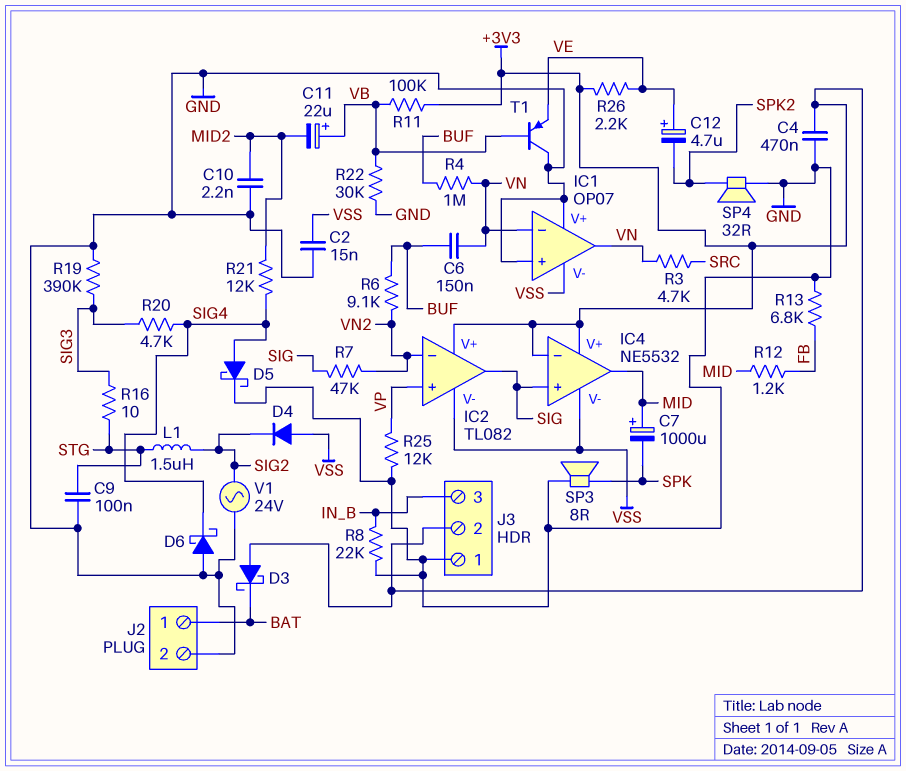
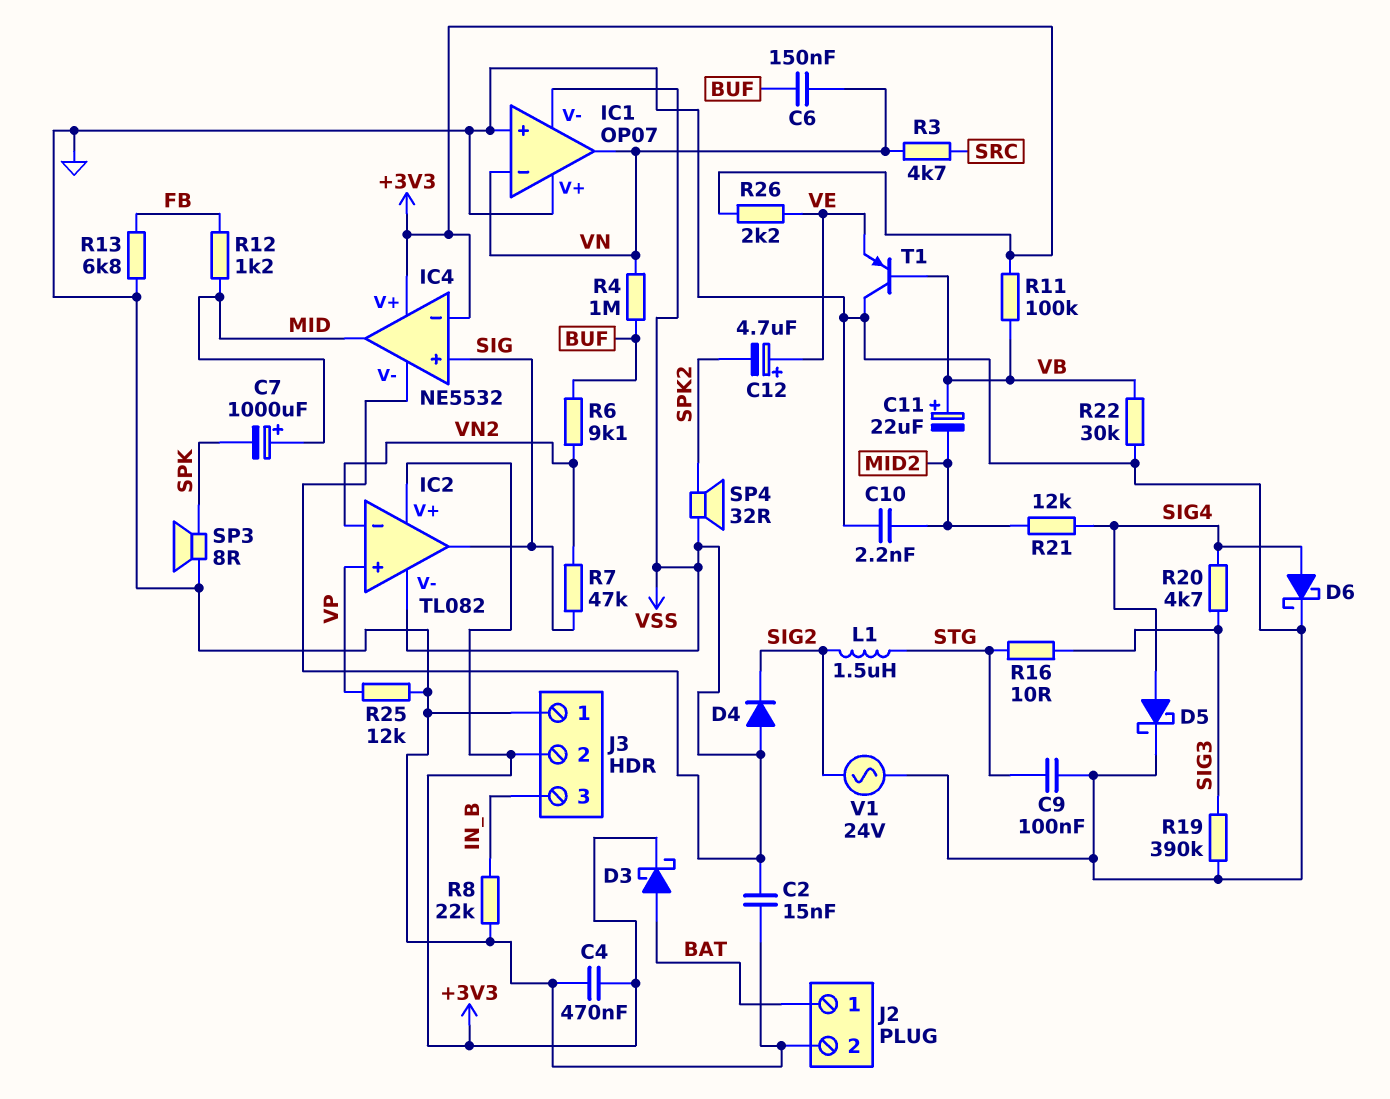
D3: schottky (A +3V3, K BAT) -> schottky (A BAT, K +3V3)
D6: schottky (A GND, K SIG4) -> schottky (A SIG4, K GND)
SP4: speaker 32R (GND, SPK2) -> speaker 32R (SPK2, VSS)

